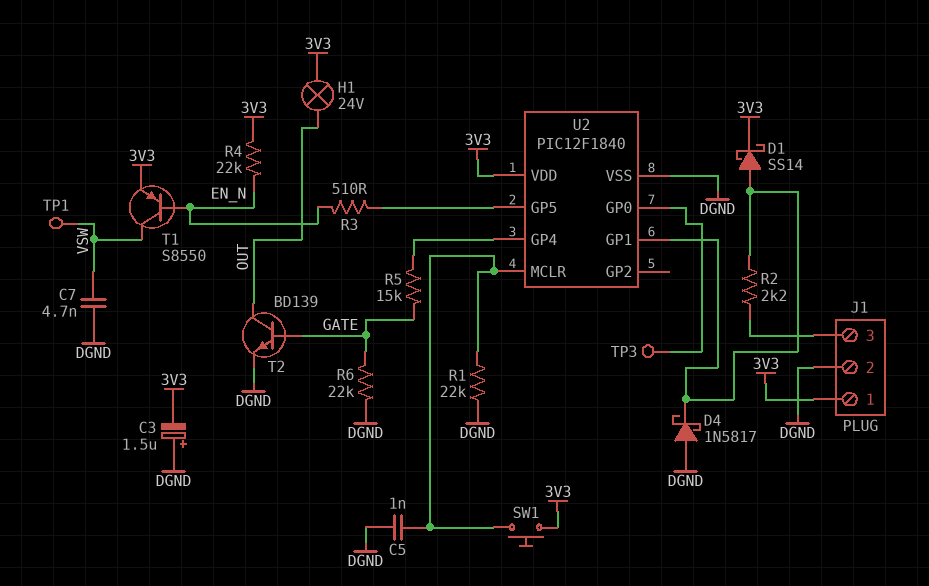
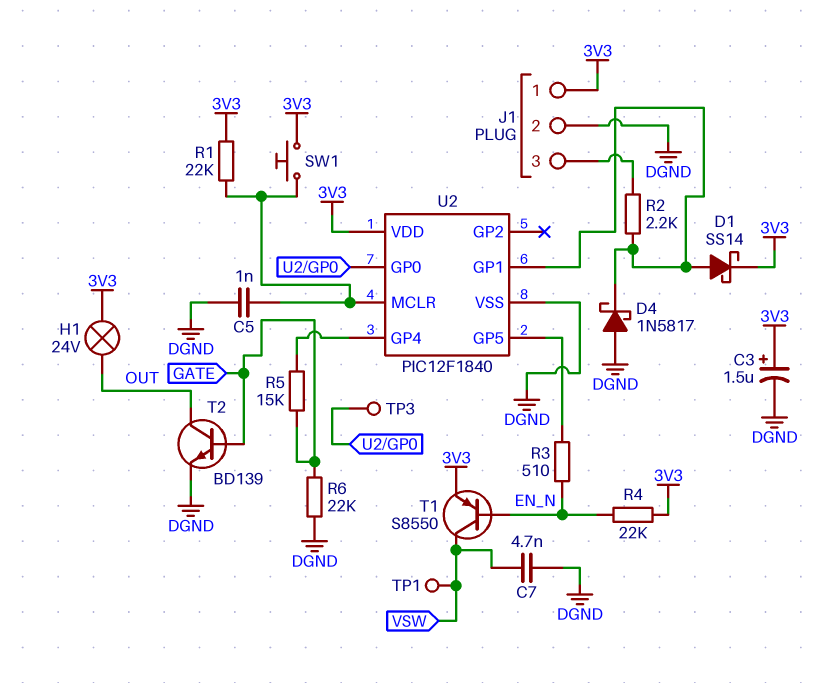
C3: 1.5uF (plus DGND, minus 3V3) -> 1.5uF (plus 3V3, minus DGND)
R1: 22k (DGND, U2/MCLR) -> 22k (3V3, U2/MCLR)

